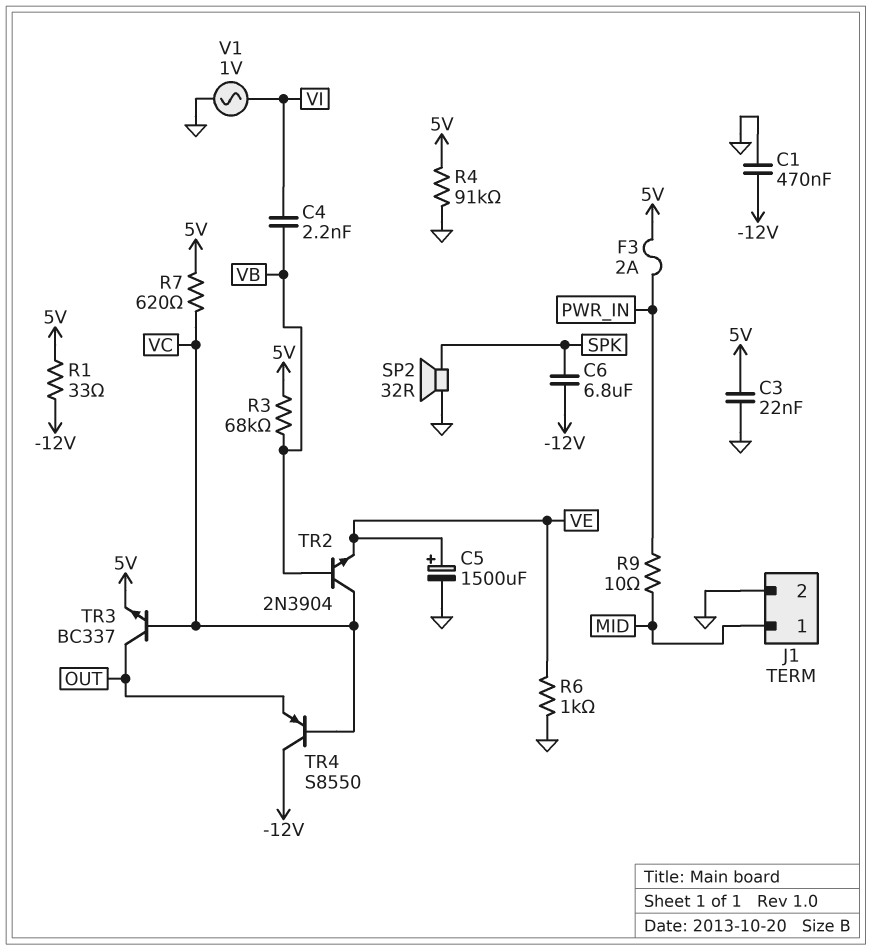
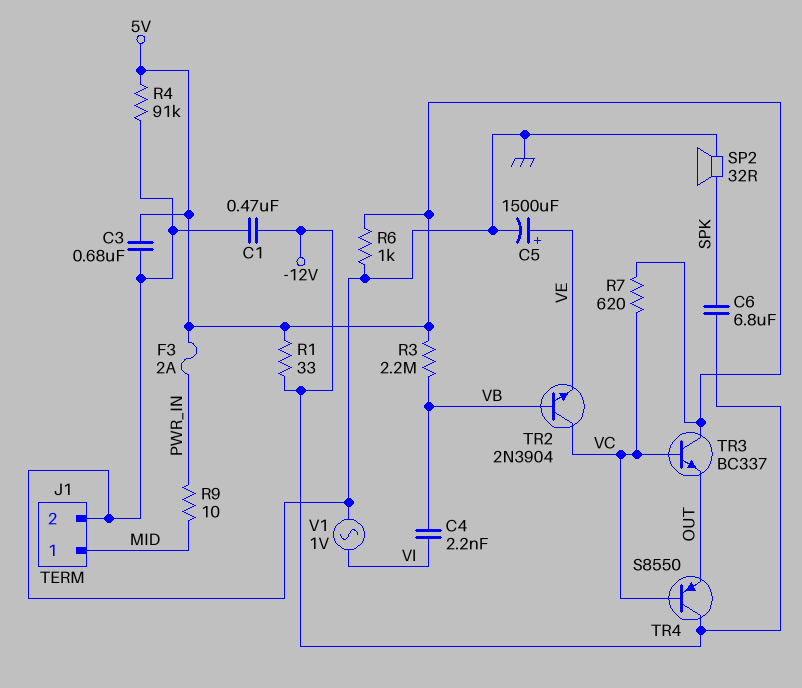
C3: 22nF (5V, GND) -> 680nF (5V, GND)
R3: 68k (5V, VB) -> 2.2M (5V, VB)
R6: 1k (GND, VE) -> 1k (5V, GND)
TR3: NPN BC337 (B VC, C OUT, E 5V) -> NPN BC337 (B VC, C 5V, E OUT)

